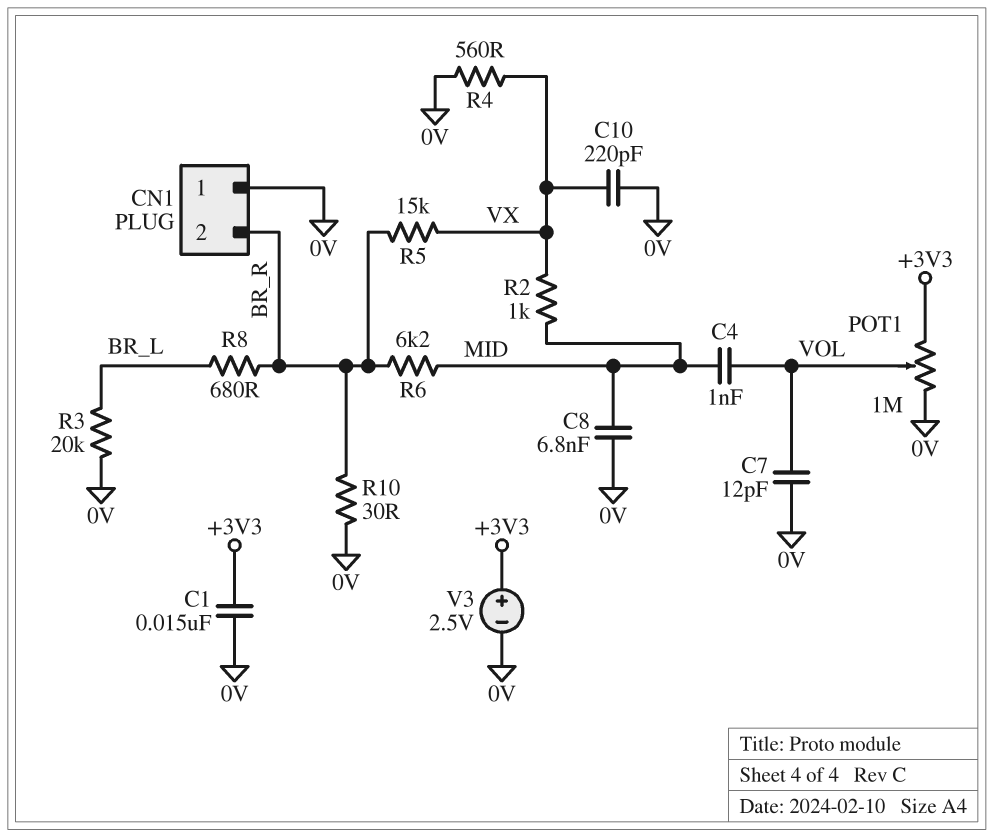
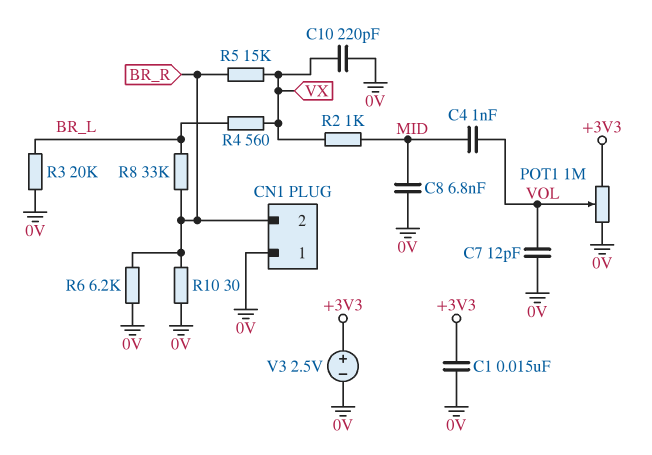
R4: 560 (0V, VX) -> 560 (BR_L, VX)
R6: 6.2k (BR_R, MID) -> 6.2k (0V, BR_R)
R8: 680 (BR_L, BR_R) -> 33k (BR_L, BR_R)

